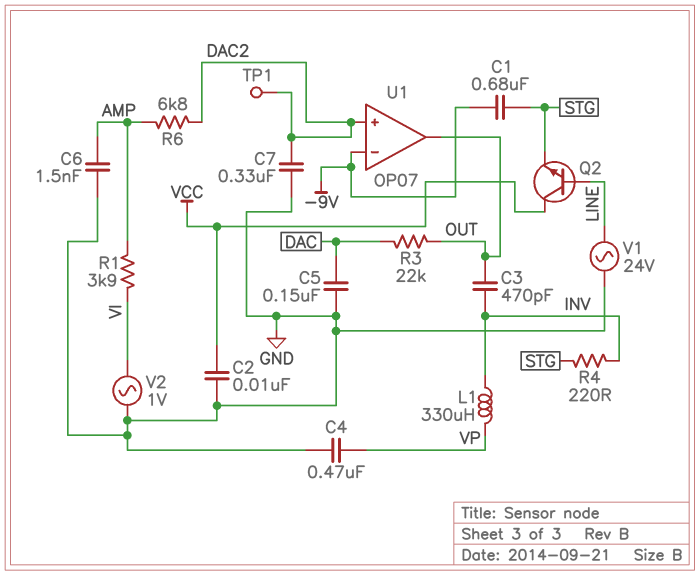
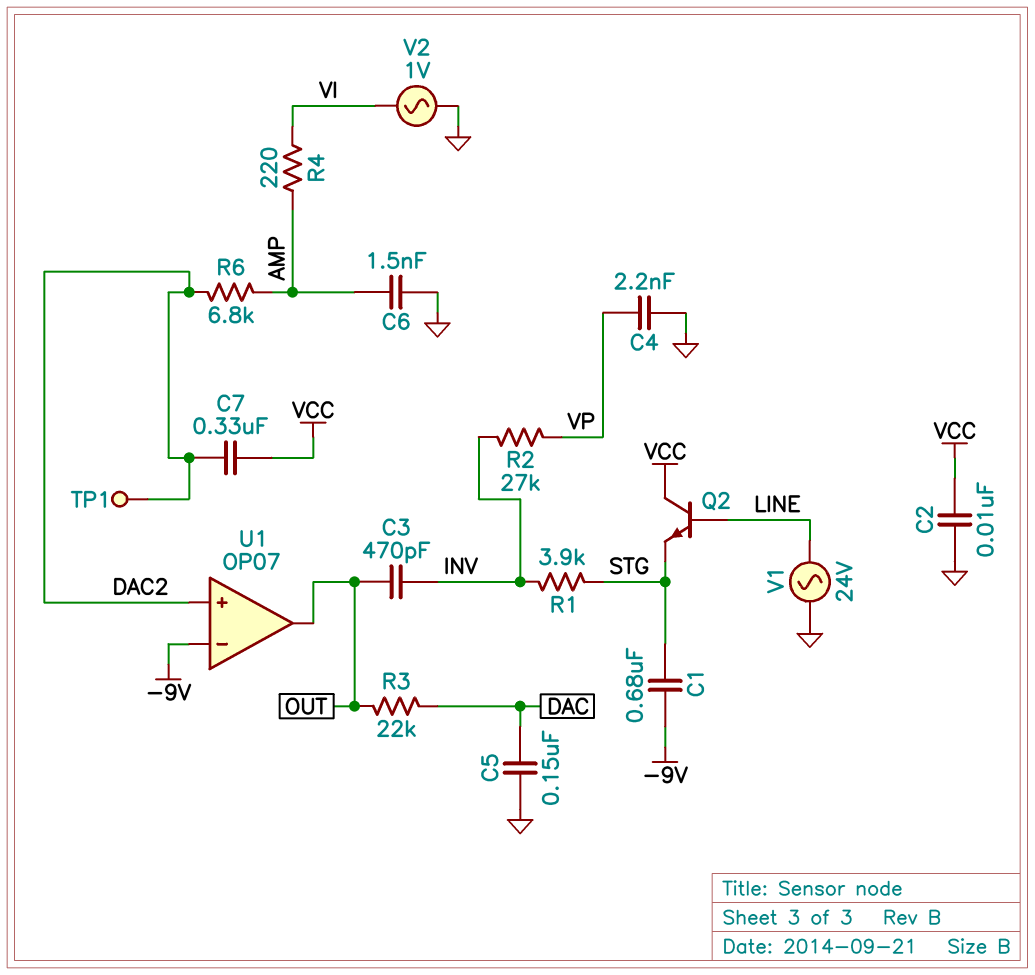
C4: 470nF (GND, VP) -> 2.2nF (GND, VP)
C7: 330nF (DAC2, GND) -> 330nF (DAC2, VCC)
L1: 330uH (INV, VP) -> none
R1: 3.9k (AMP, VI) -> 3.9k (INV, STG)
R2: none -> 27k (INV, VP)
R4: 220 (INV, STG) -> 220 (AMP, VI)

